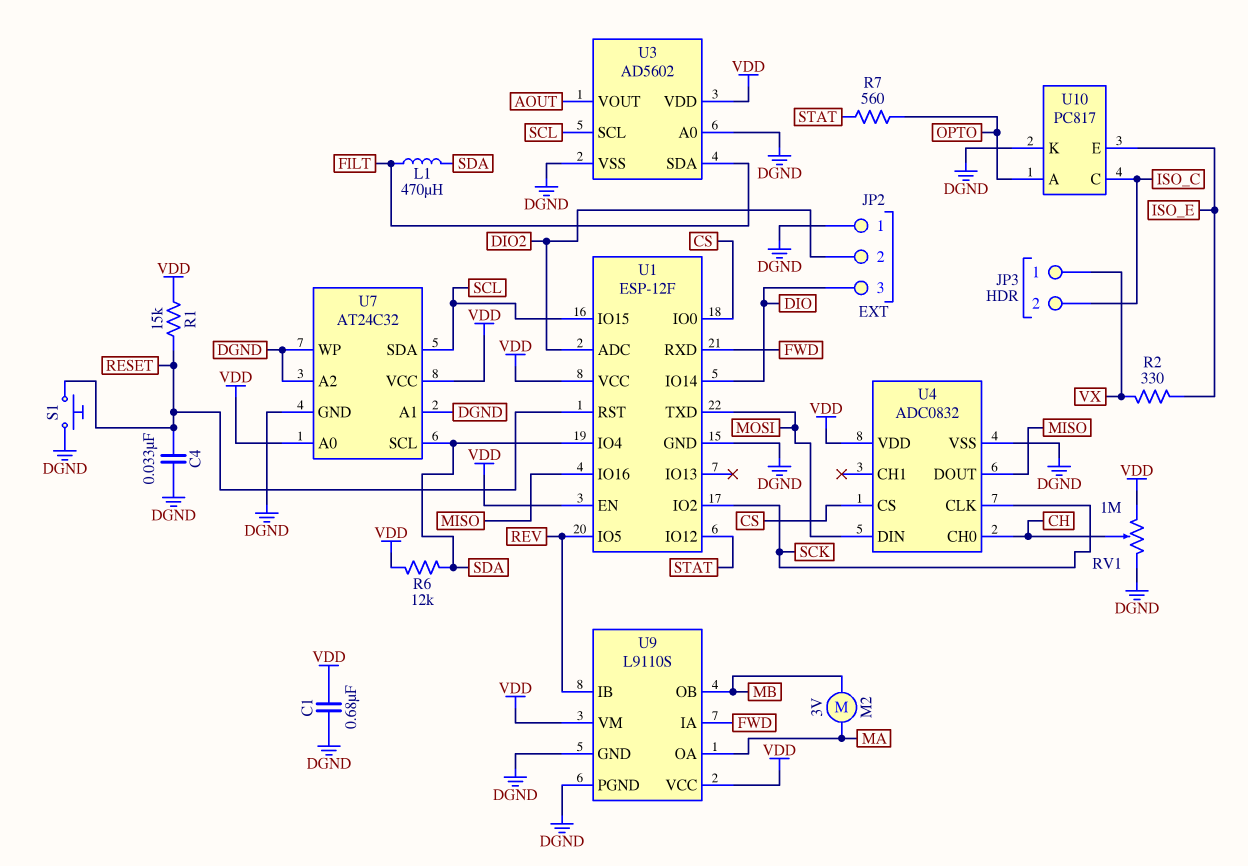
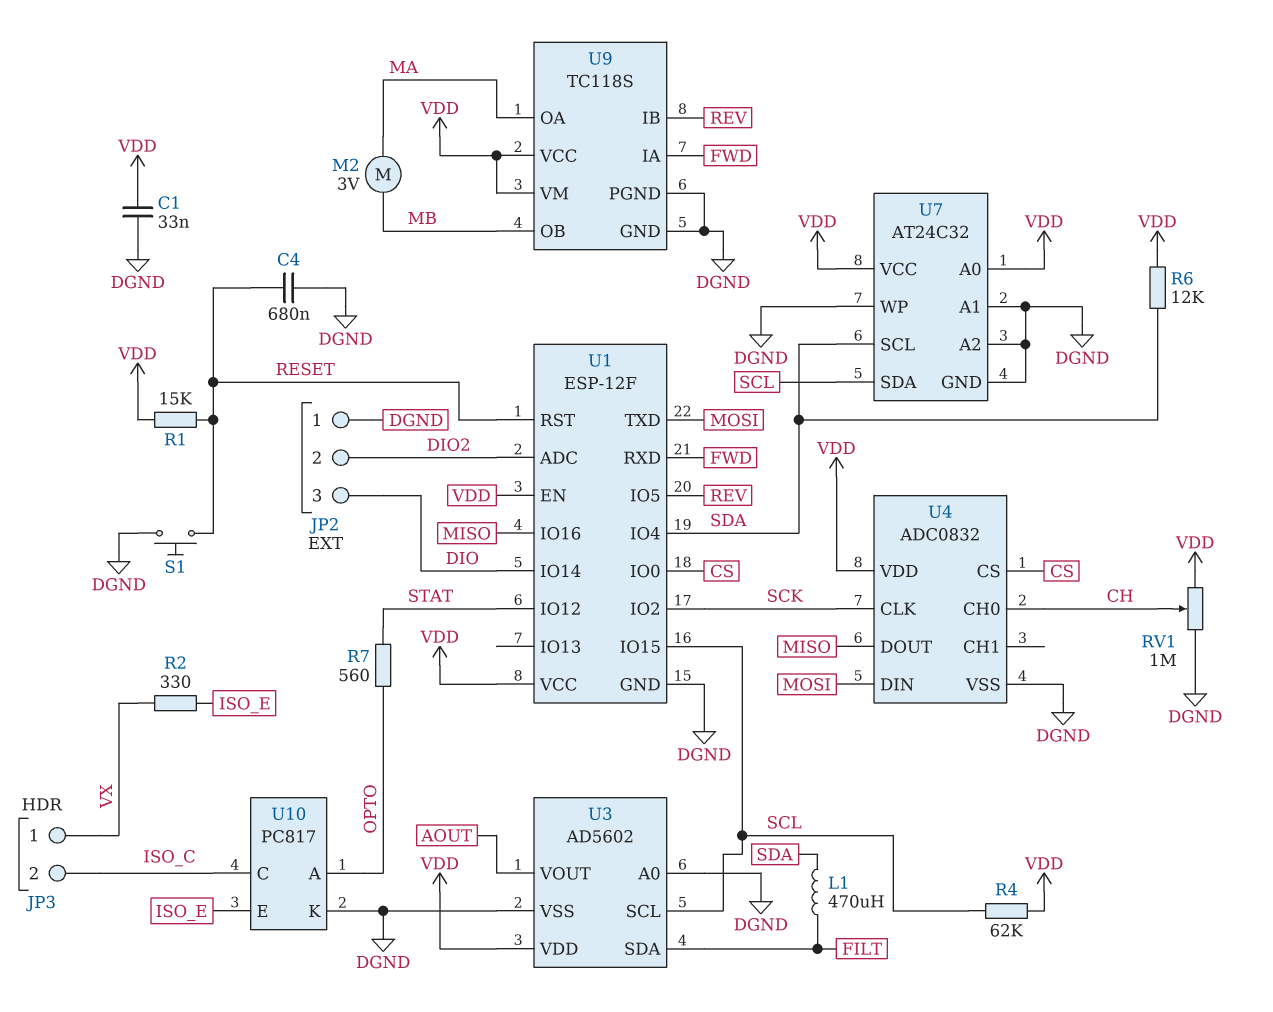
C1: 680nF (DGND, VDD) -> 33nF (DGND, VDD)
C4: 33nF (DGND, RESET) -> 680nF (DGND, RESET)
R4: none -> 62k (SCL, VDD)
U9: L9110S -> TC118S

